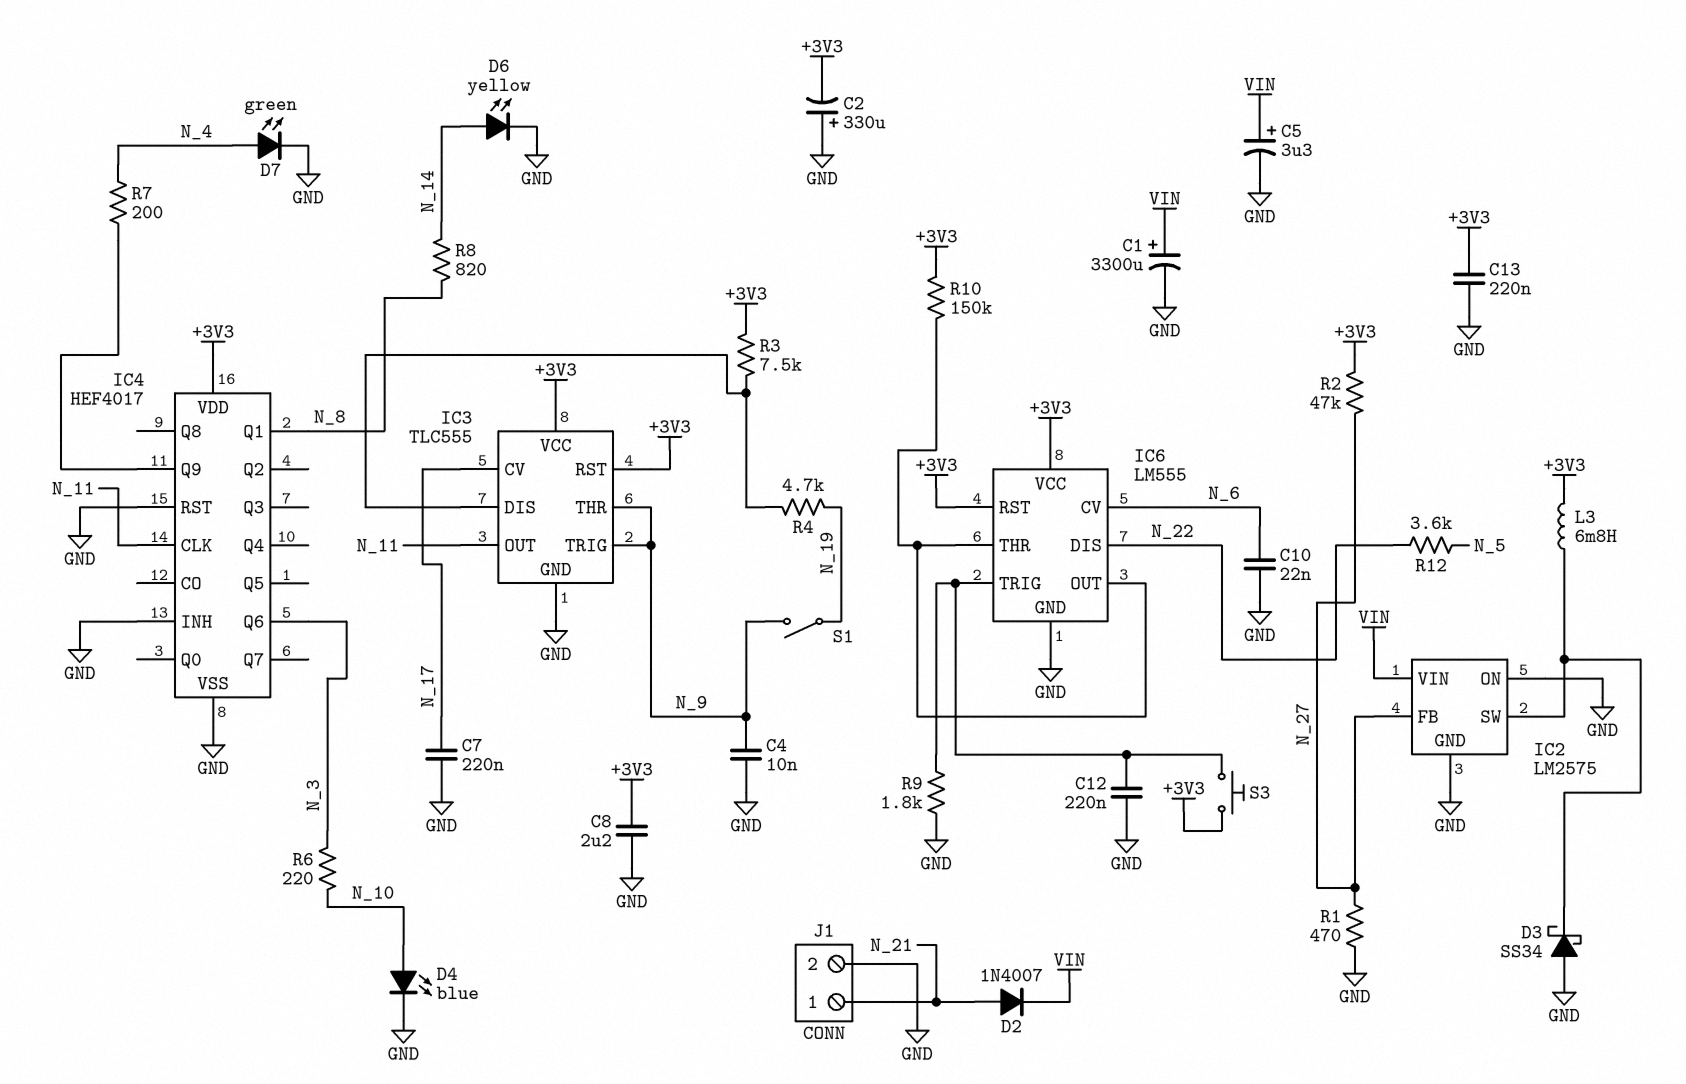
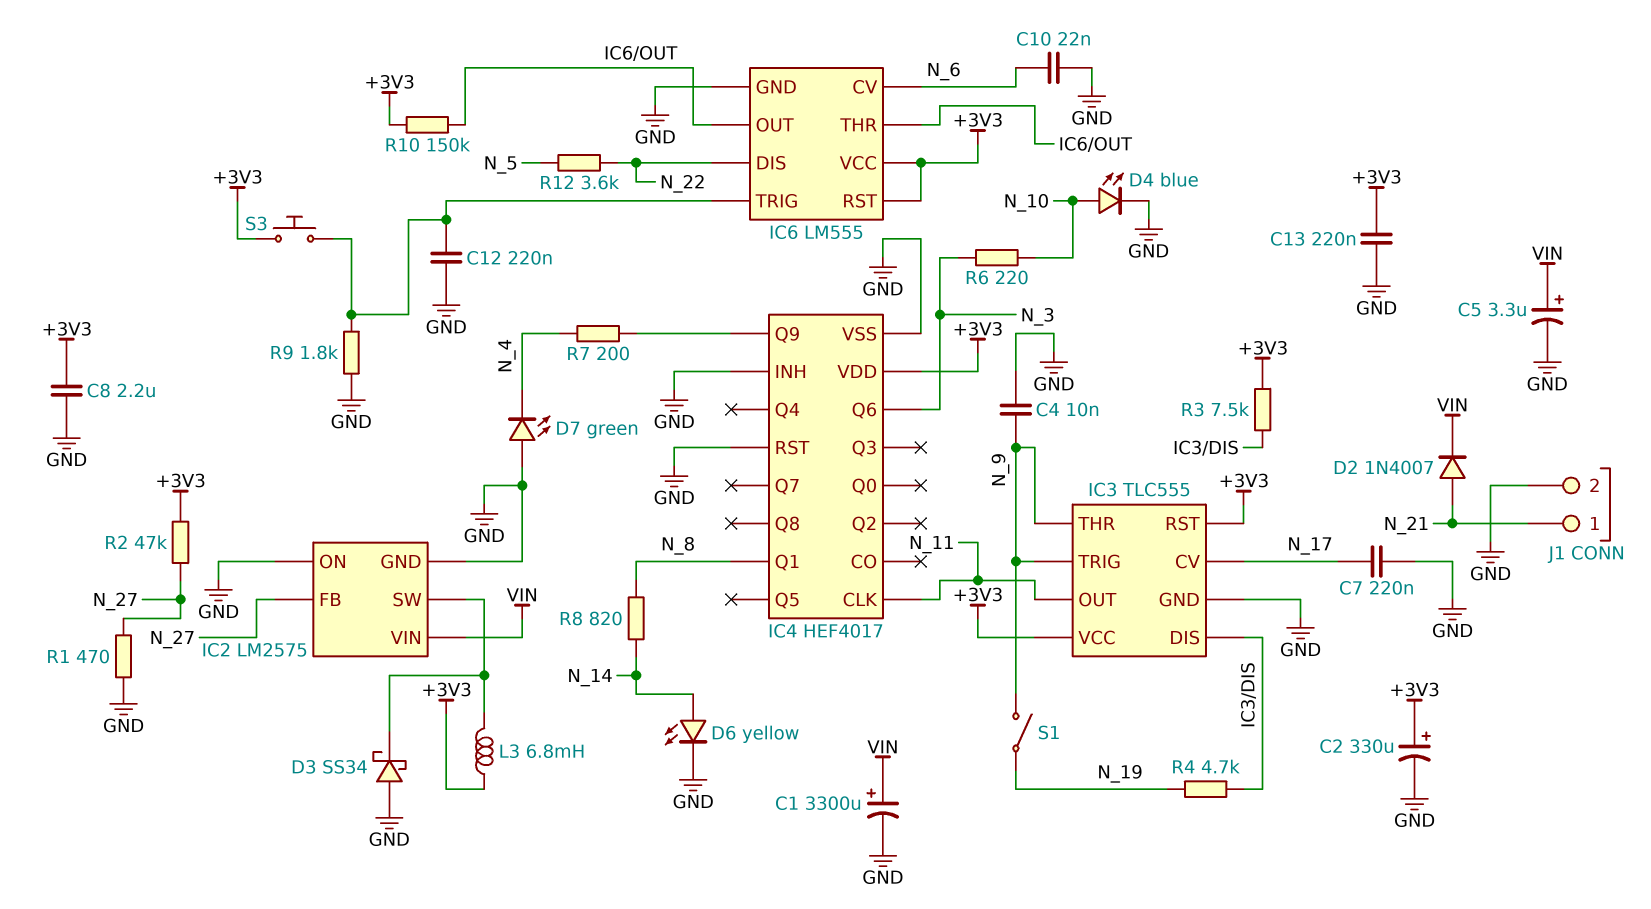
C2: 330uF (plus GND, minus +3V3) -> 330uF (plus +3V3, minus GND)
D7: LED green (A N_4, K GND) -> LED green (A GND, K N_4)

